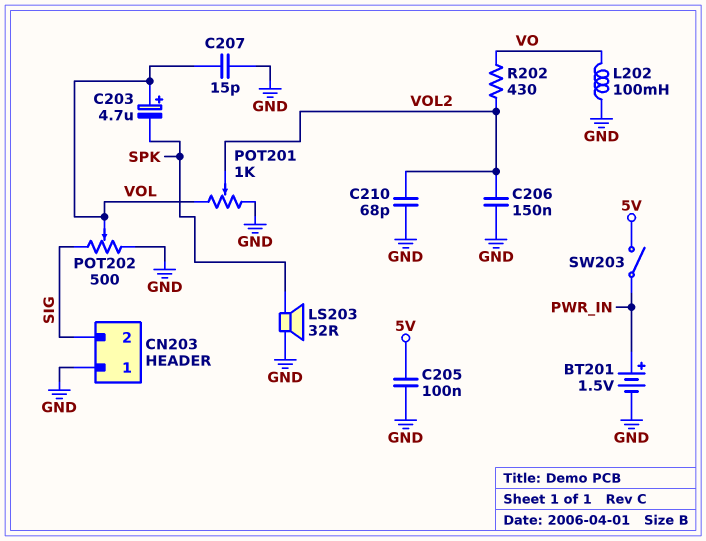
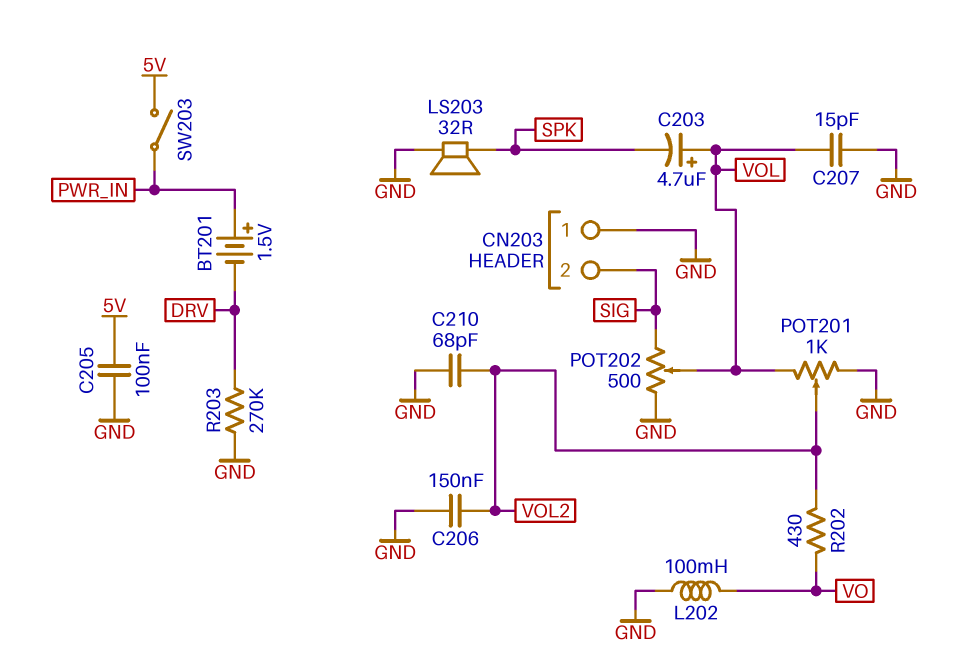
BT201: 1.5V (plus PWR_IN, minus GND) -> 1.5V (plus PWR_IN, minus DRV)
R203: none -> 270k (DRV, GND)

